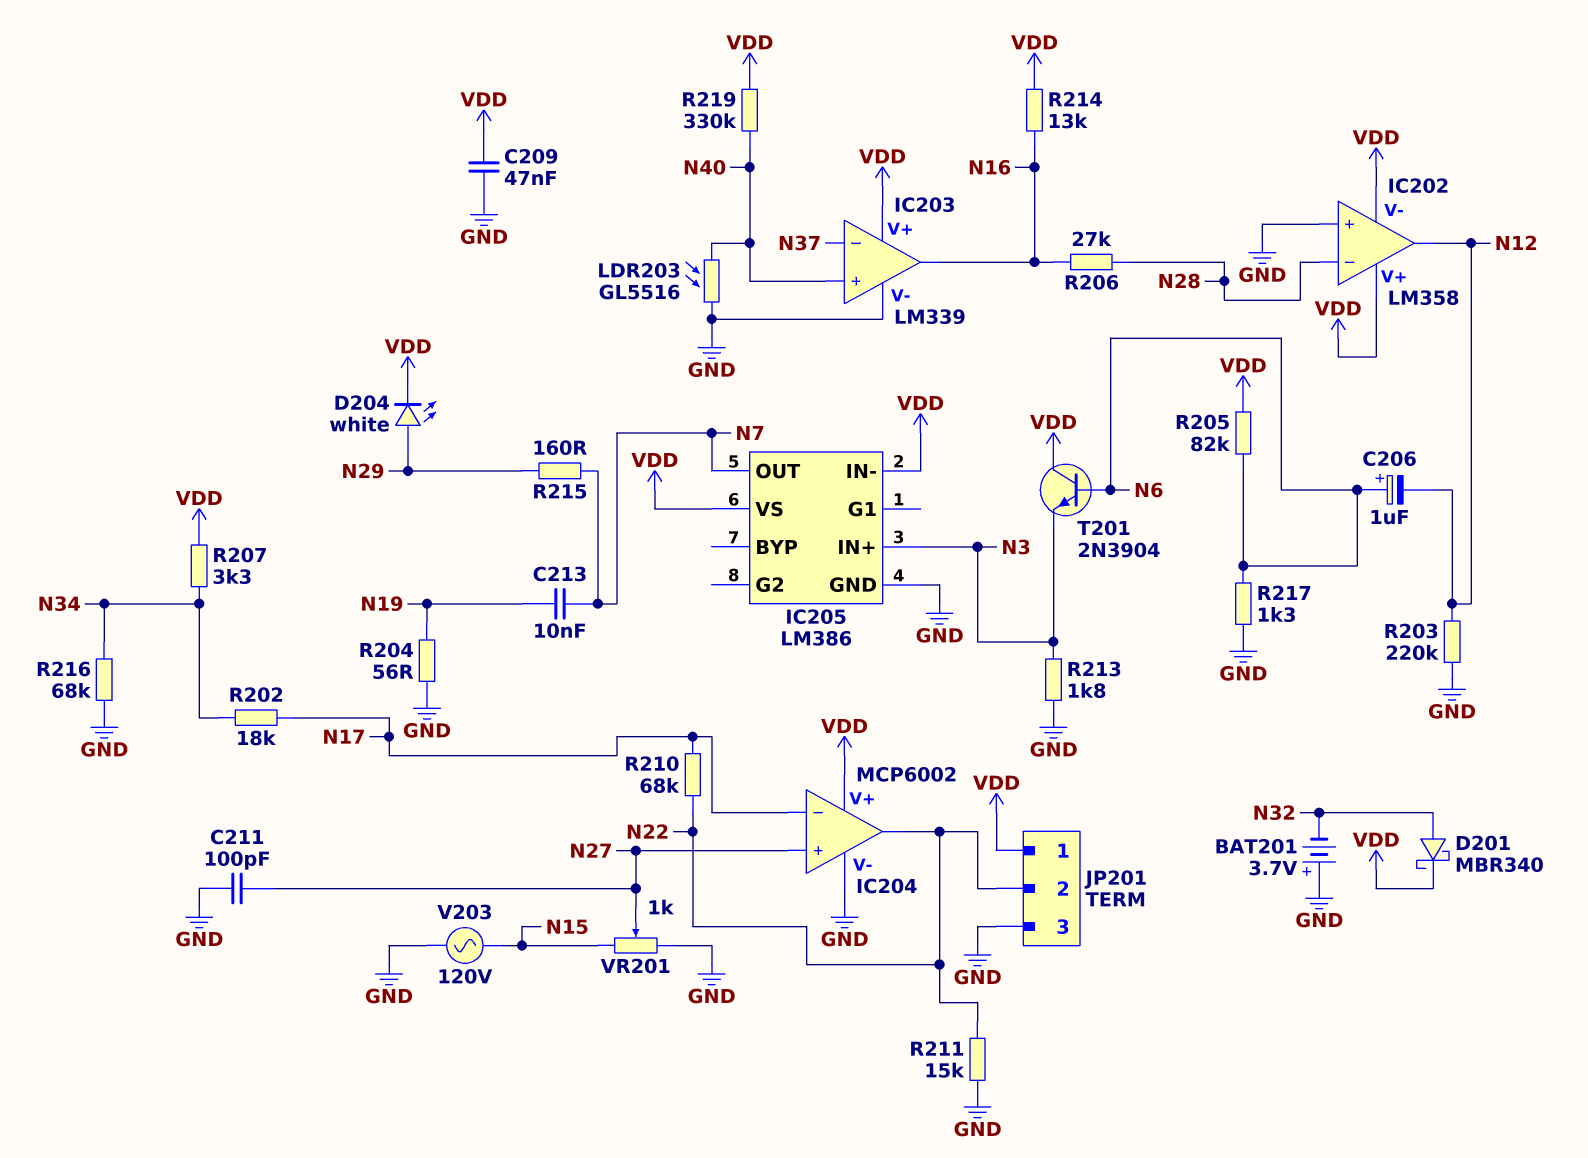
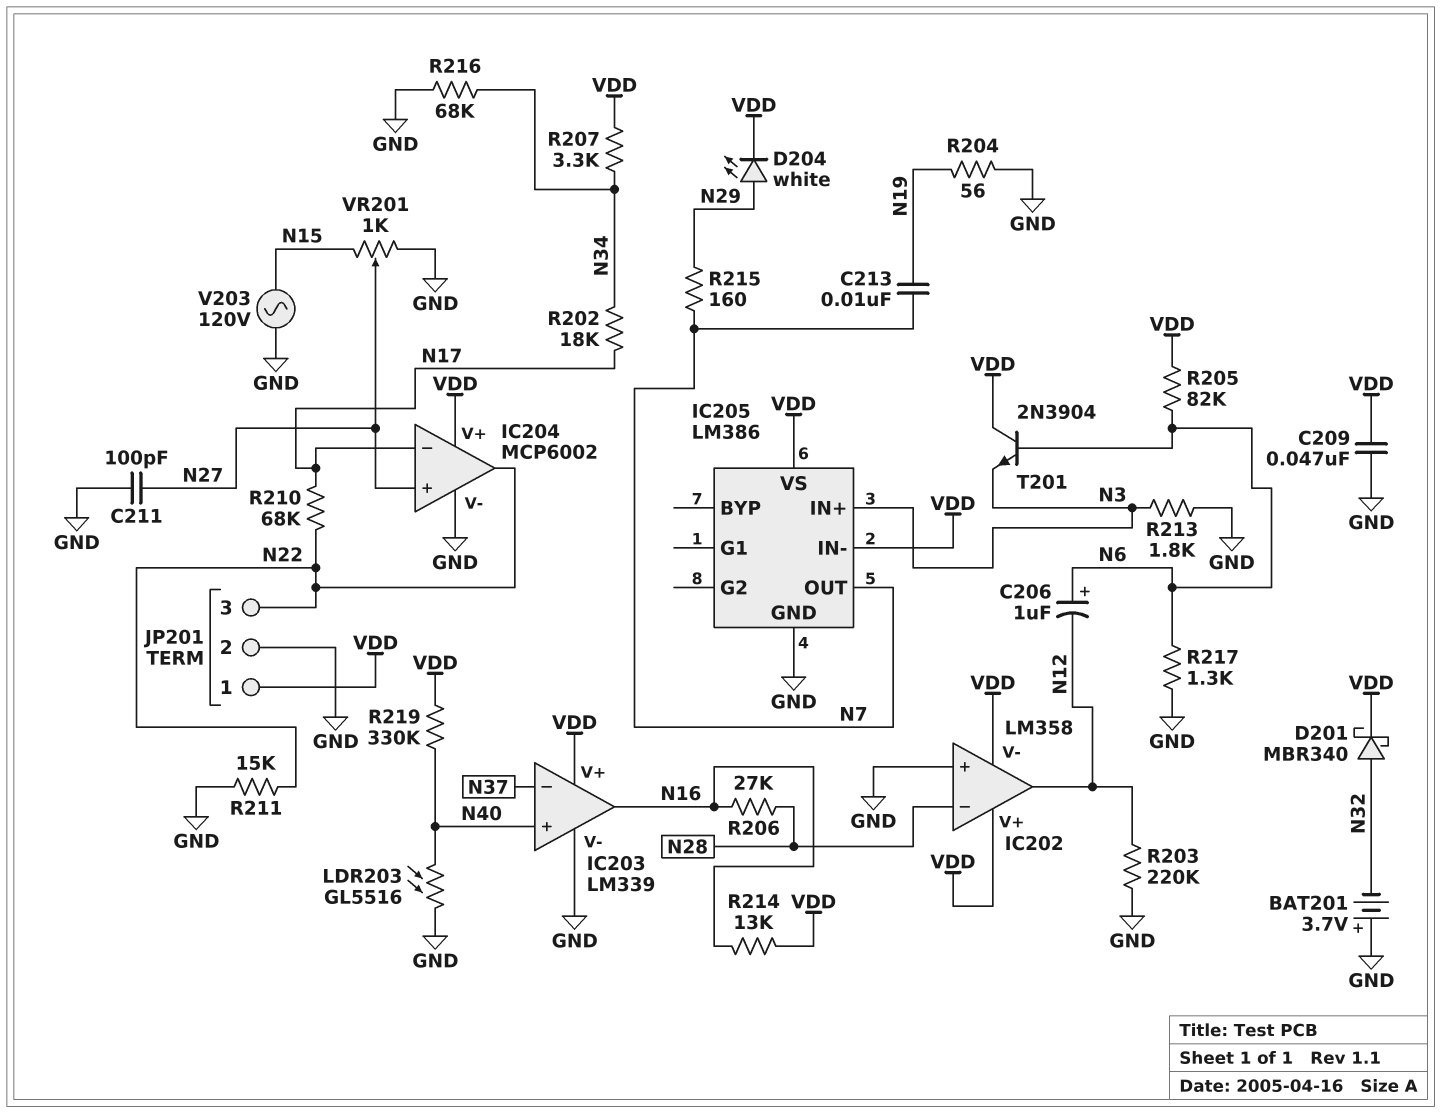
JP201 pin 2: N22 -> GND
JP201 pin 3: GND -> N22

